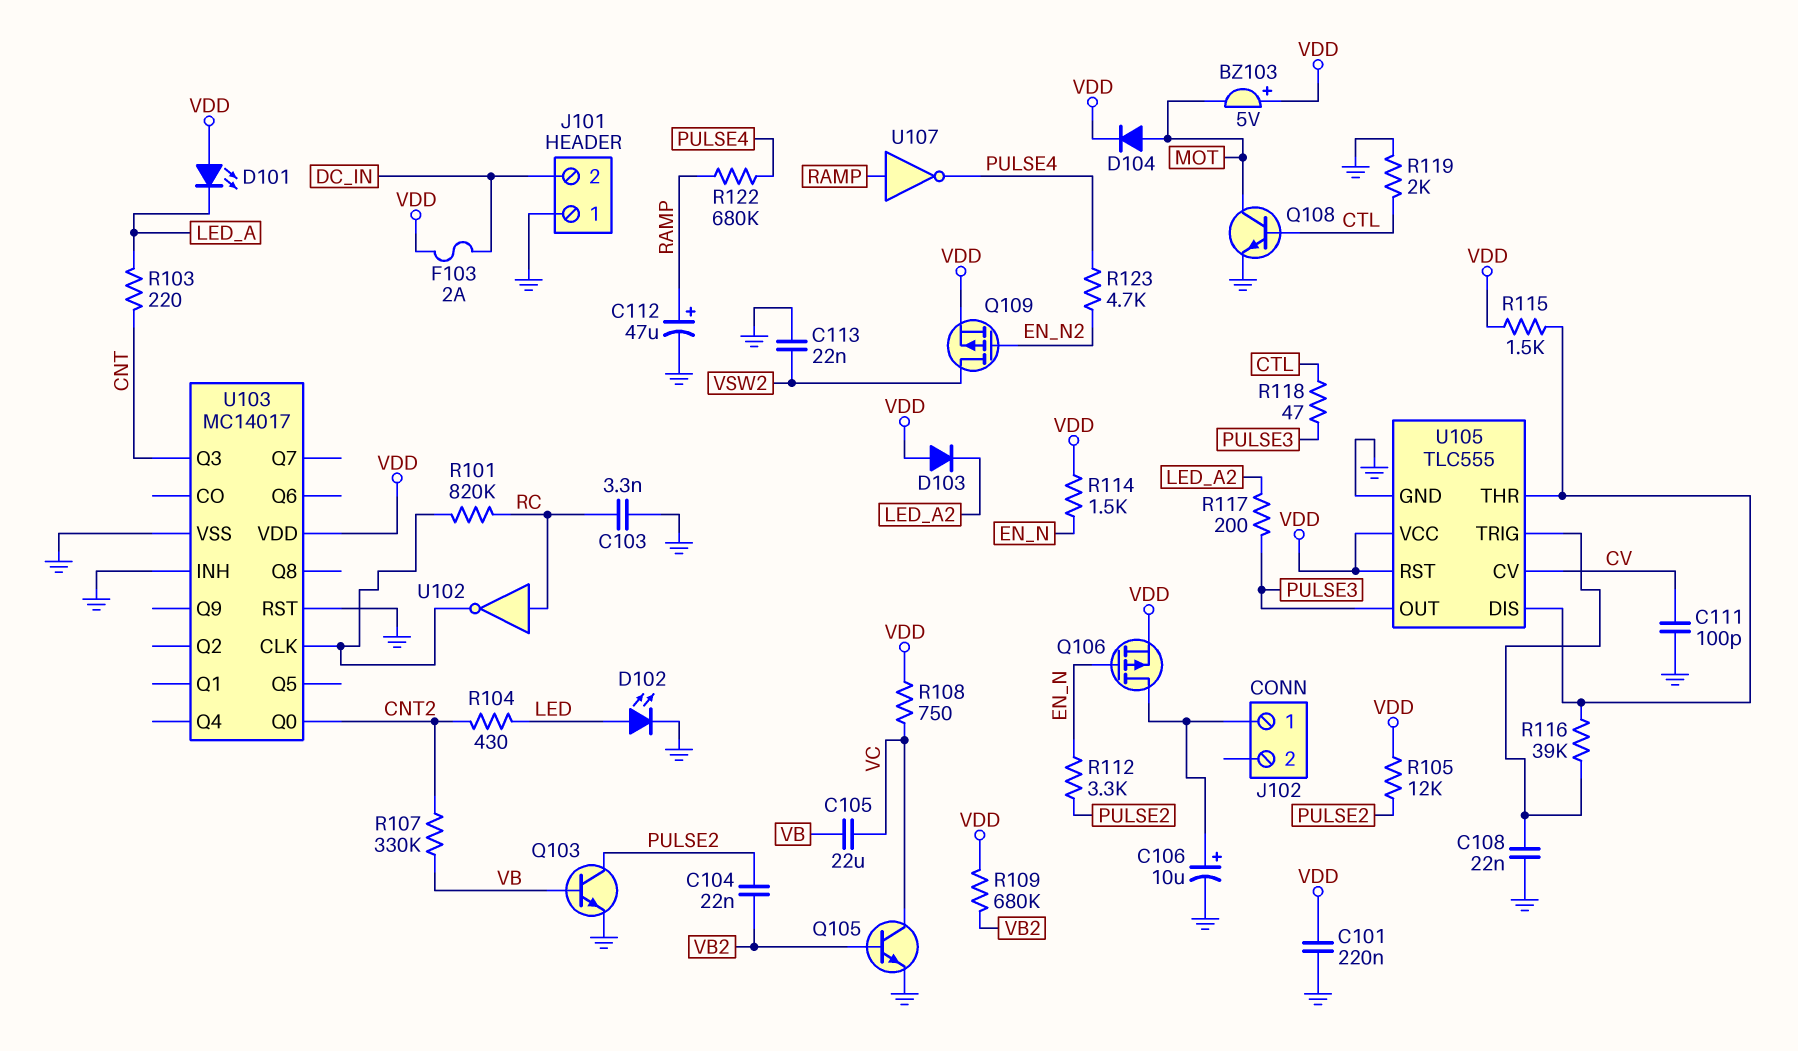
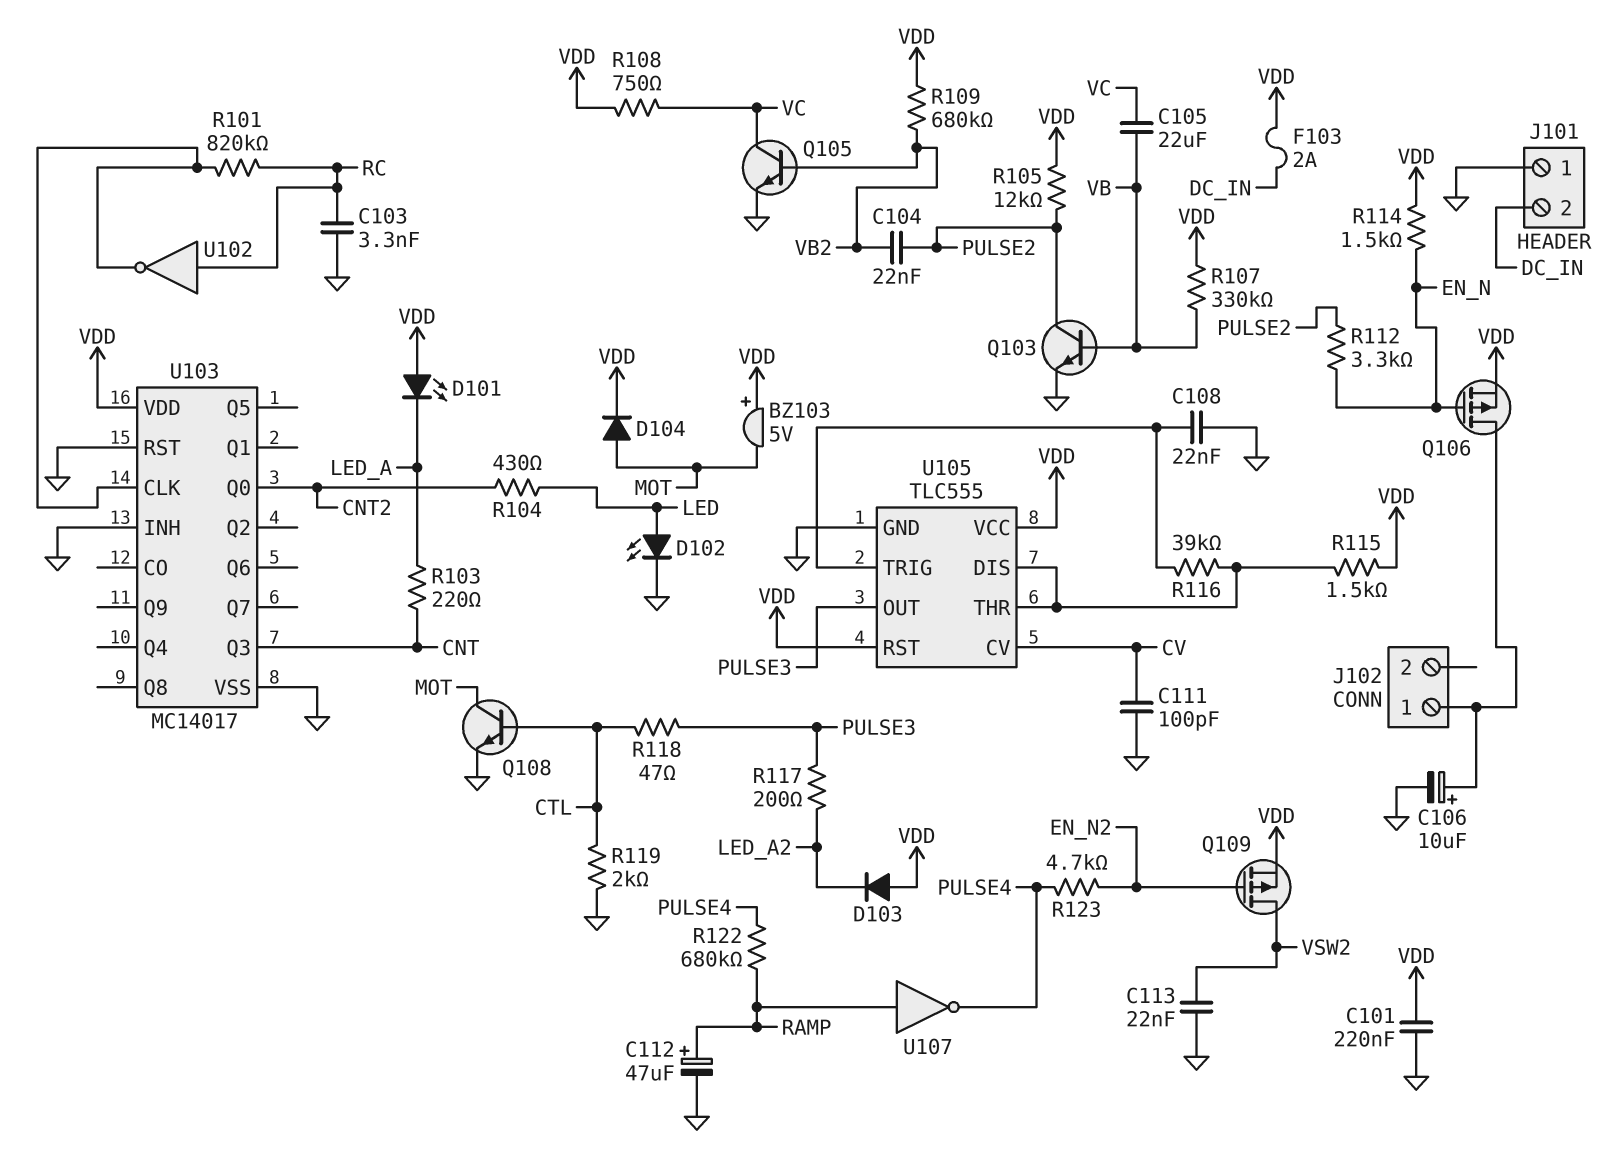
R107: 330k (CNT2, VB) -> 330k (VB, VDD)

